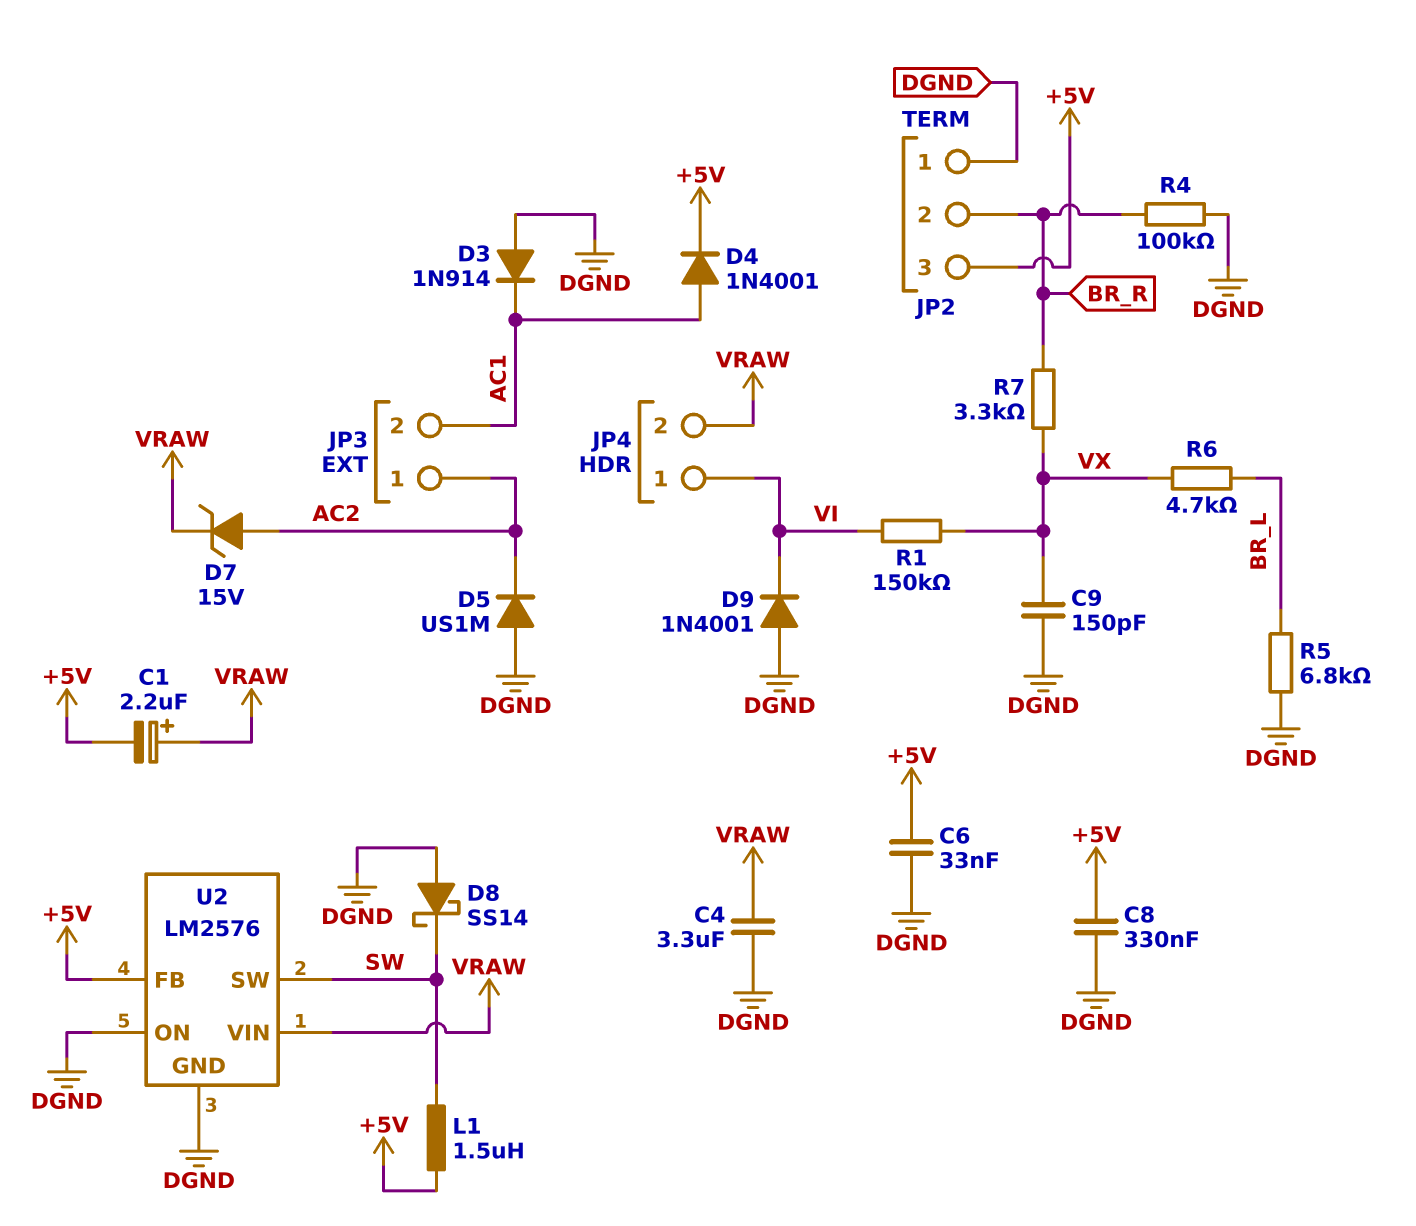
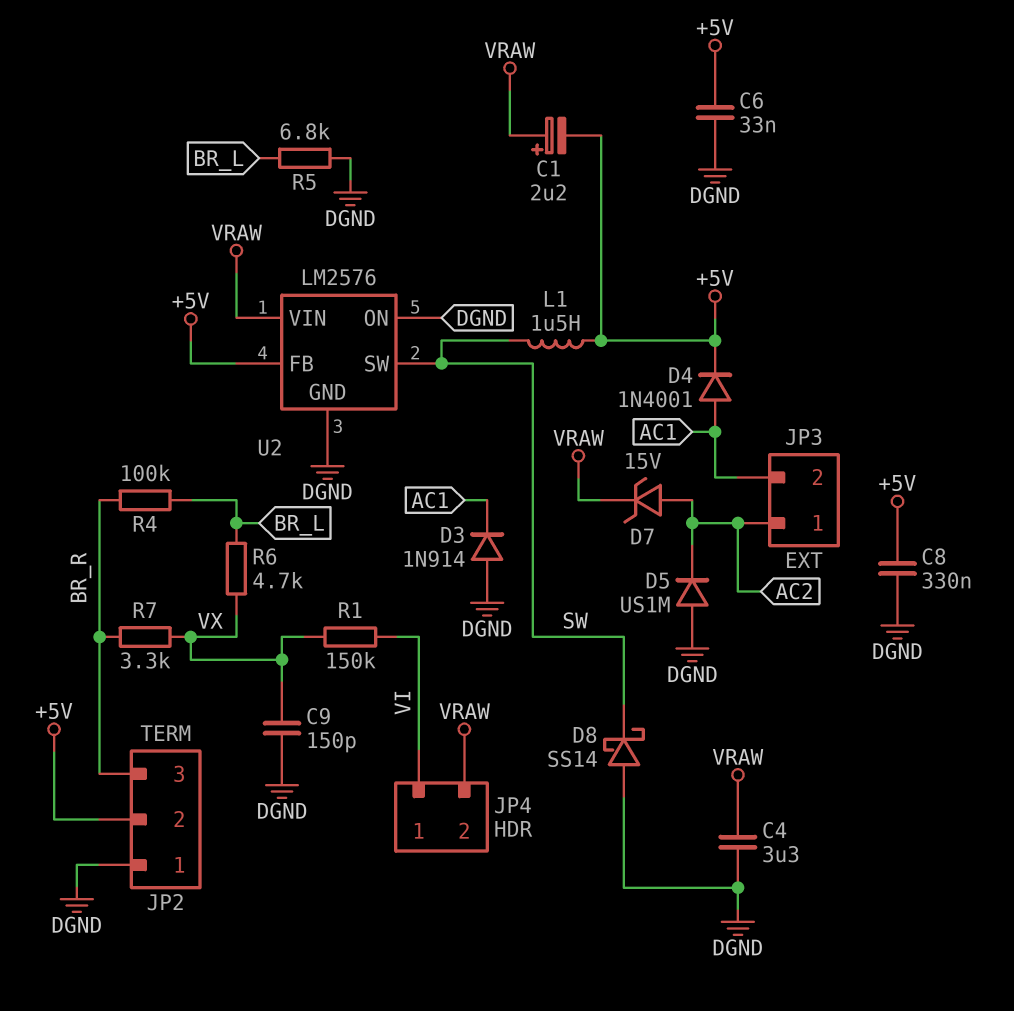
D9: diode 1N4001 (A DGND, K VI) -> none
JP2 pin 2: BR_R -> +5V
JP2 pin 3: +5V -> BR_R
R4: 100k (BR_R, DGND) -> 100k (BR_L, BR_R)

